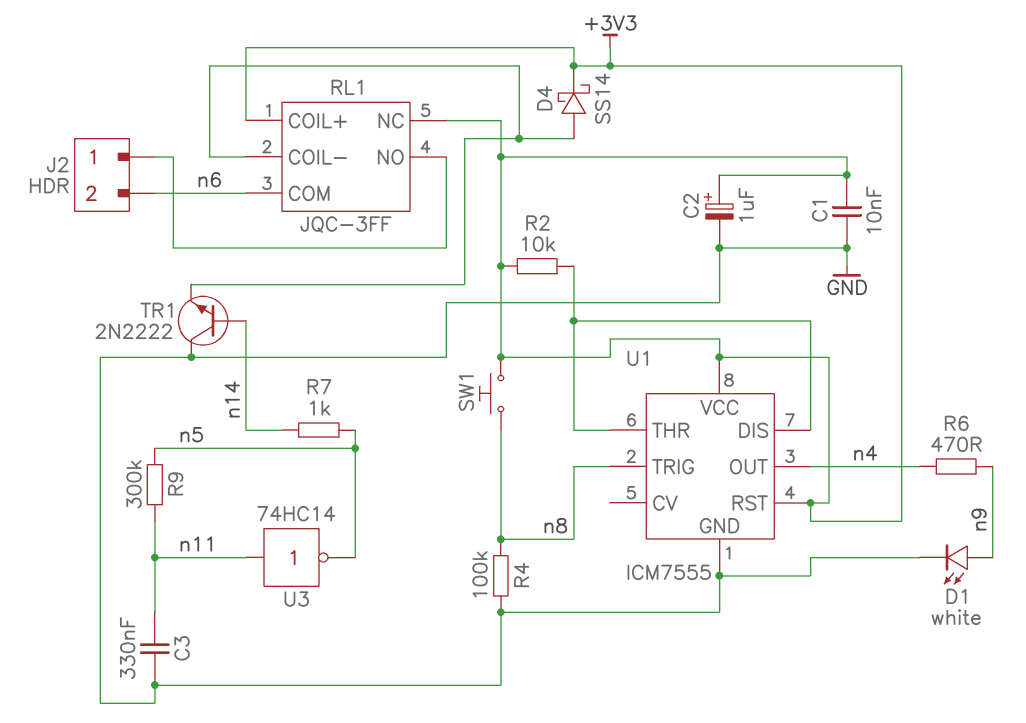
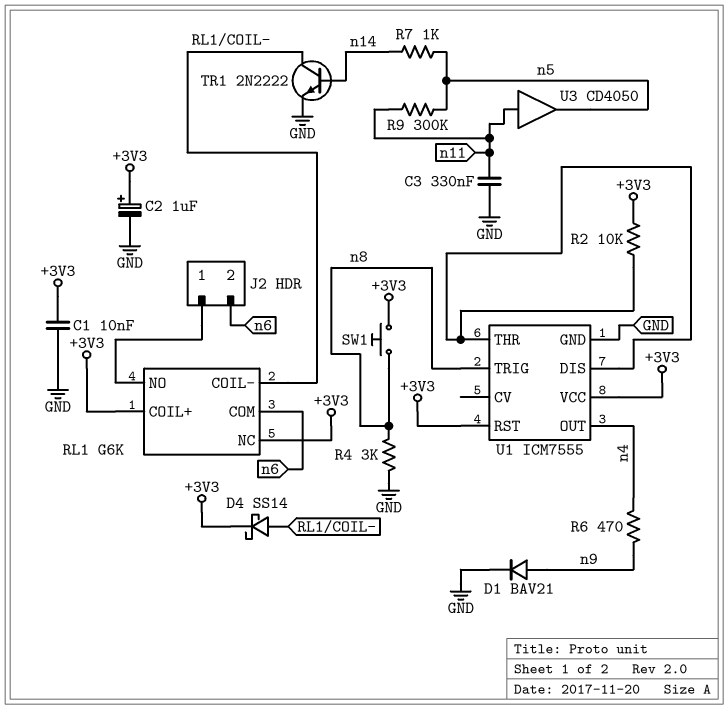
D1: LED white (A n9, K GND) -> diode BAV21 (A n9, K GND)
R4: 100k (GND, n8) -> 3k (GND, n8)
RL1: JQC-3FF -> G6K
TR1: NPN 2N2222 (B n14, C GND, E RL1/COIL-) -> NPN 2N2222 (B n14, C RL1/COIL-, E GND)
U3: NOT 74HC14 (in n11, out n5) -> buffer CD4050 (in n11, out n5)

